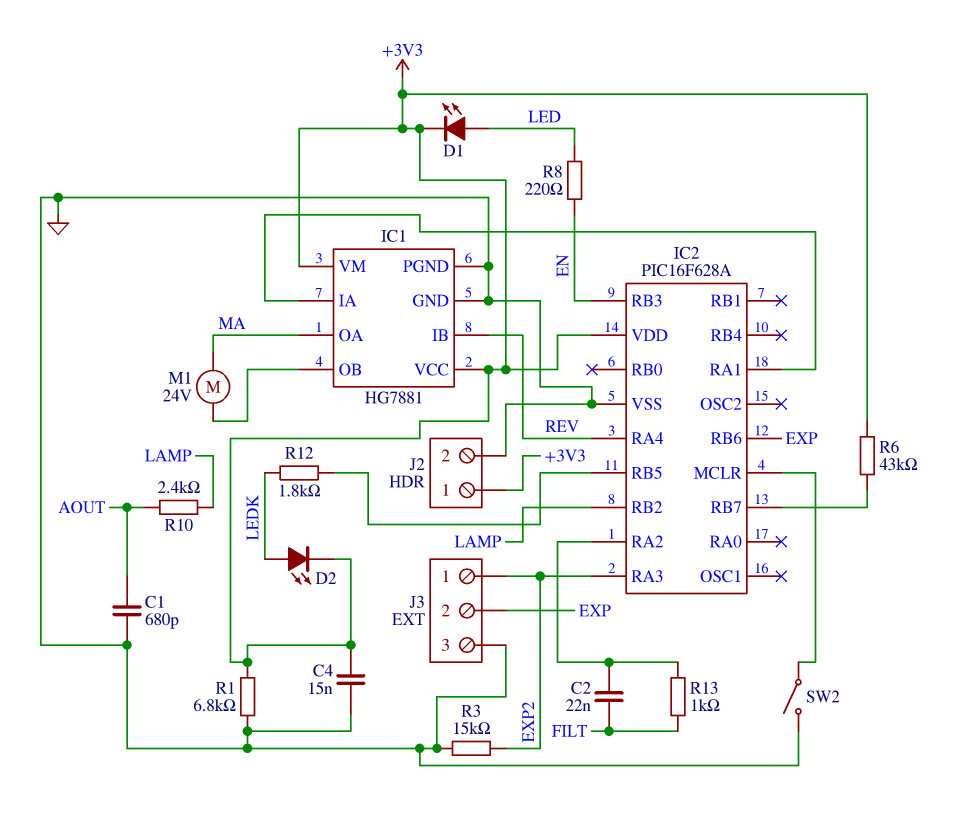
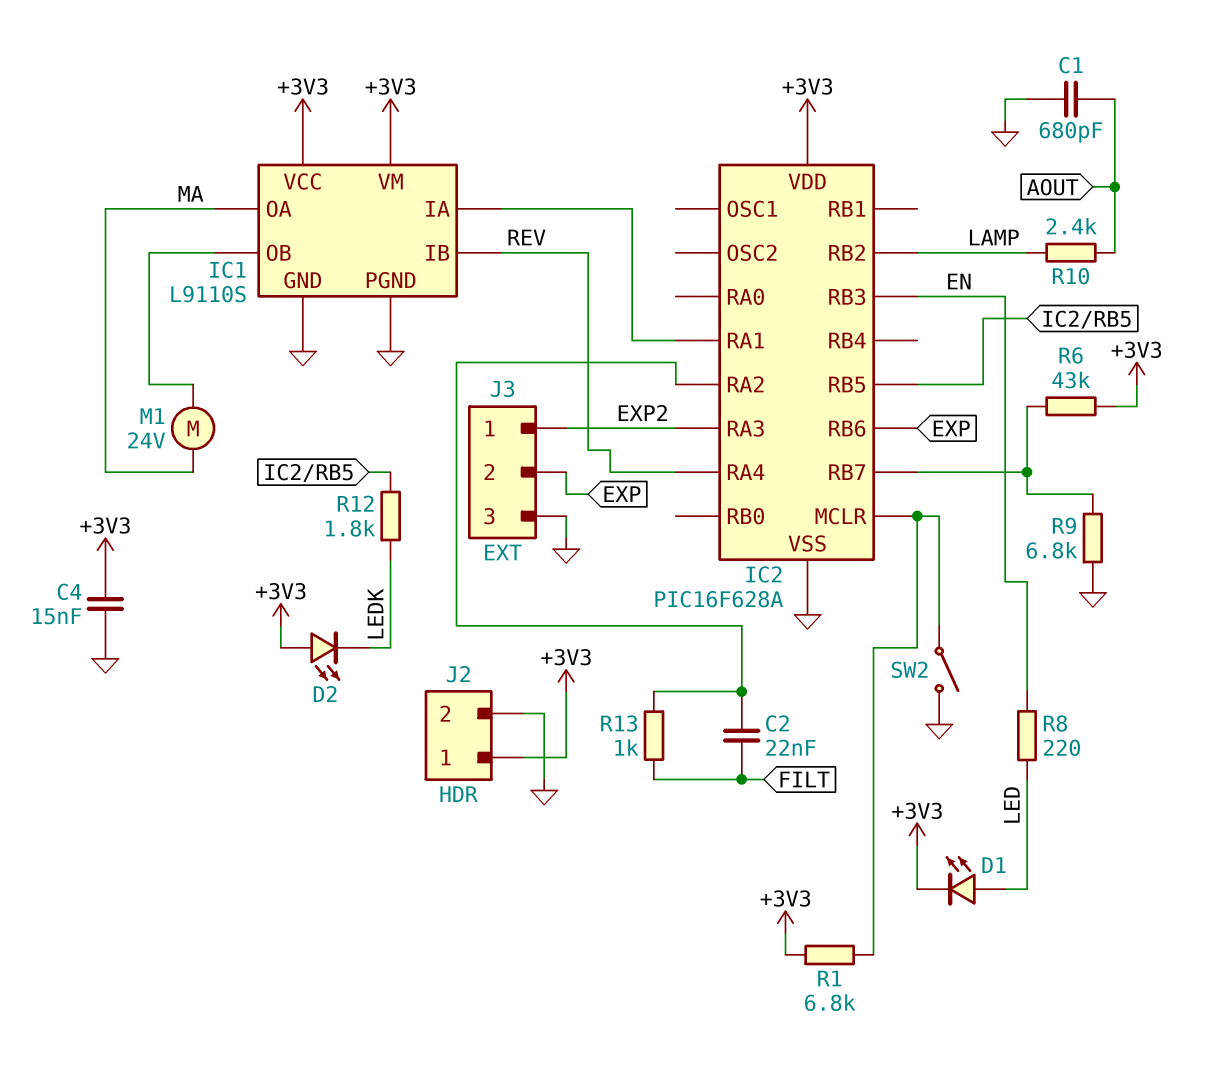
D2: LED (A LEDK, K +3V3) -> LED (A +3V3, K LEDK)
IC1: HG7881 -> L9110S
R1: 6.8k (+3V3, GND) -> 6.8k (+3V3, IC2/MCLR)
R3: 15k (EXP2, GND) -> none
R9: none -> 6.8k (GND, IC2/RB7)

